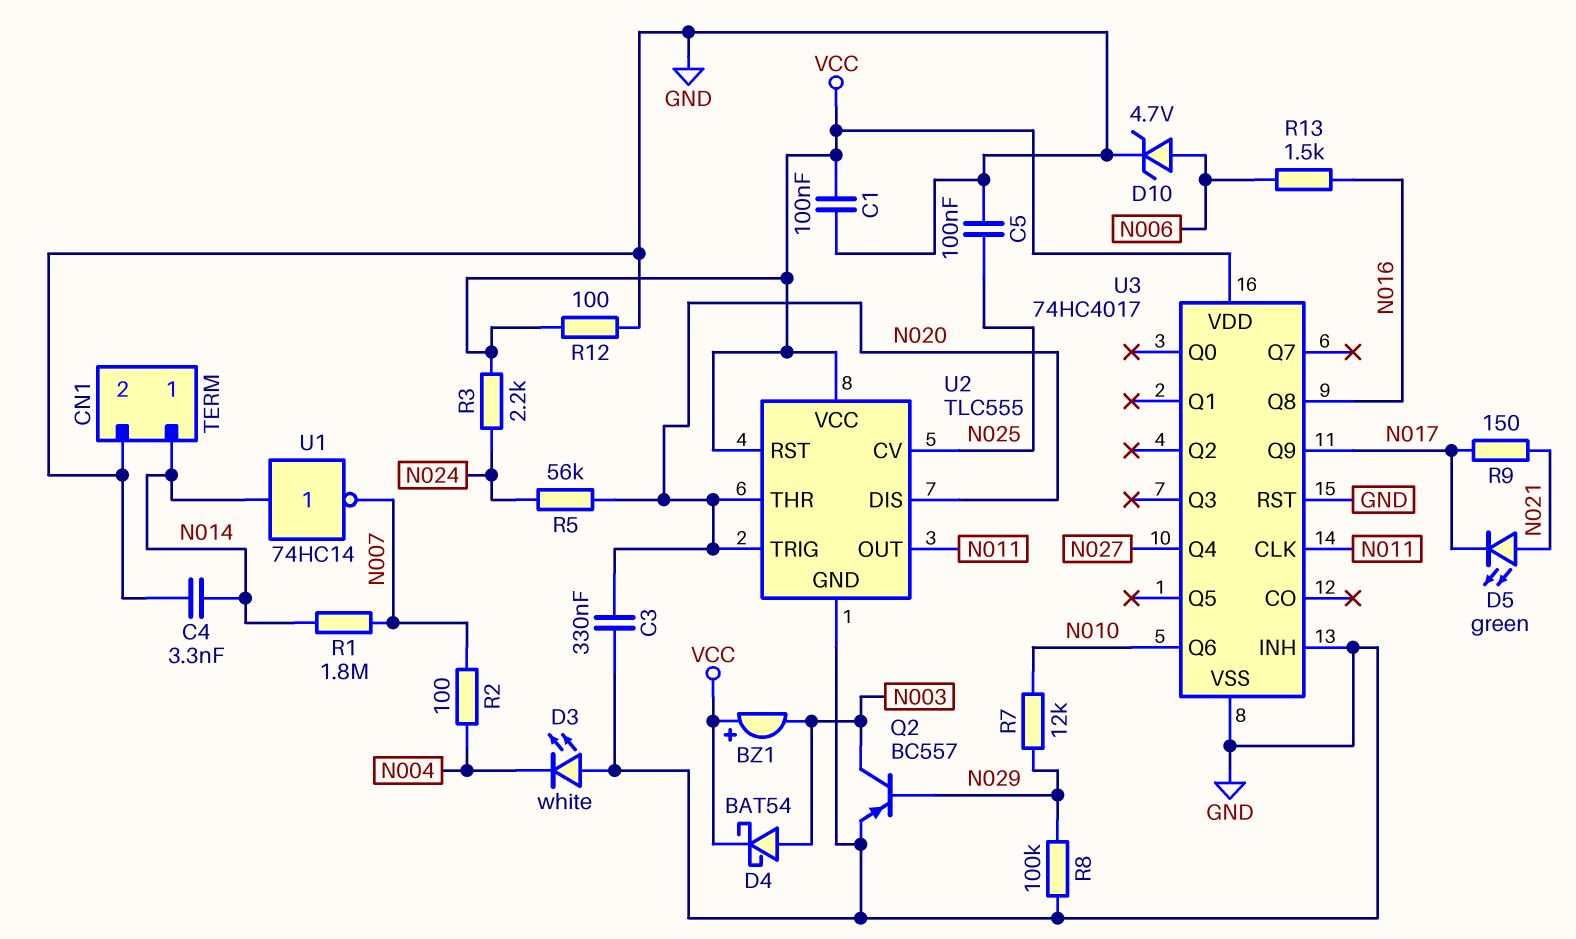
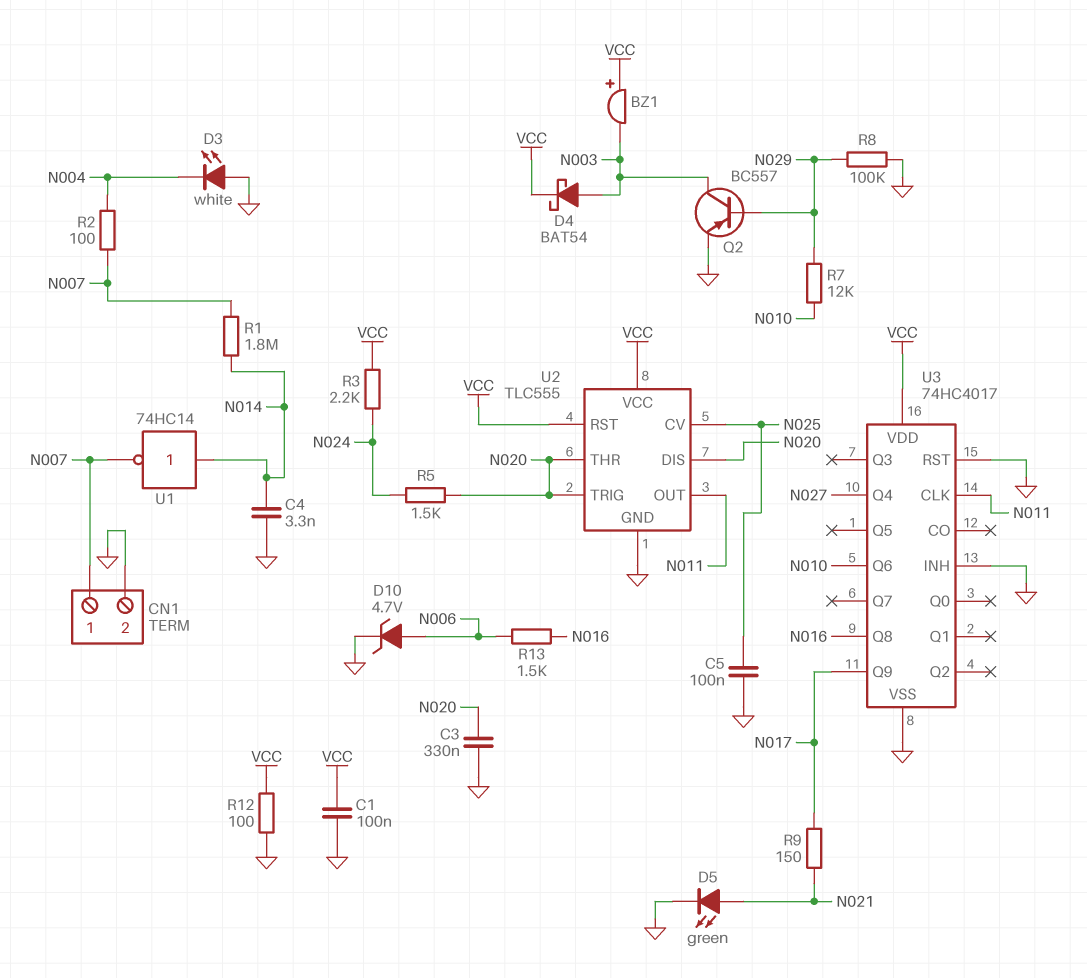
CN1 pin 1: N014 -> N007
D5: LED green (A N021, K N017) -> LED green (A N021, K GND)
R5: 56k (N020, N024) -> 1.5k (N020, N024)

